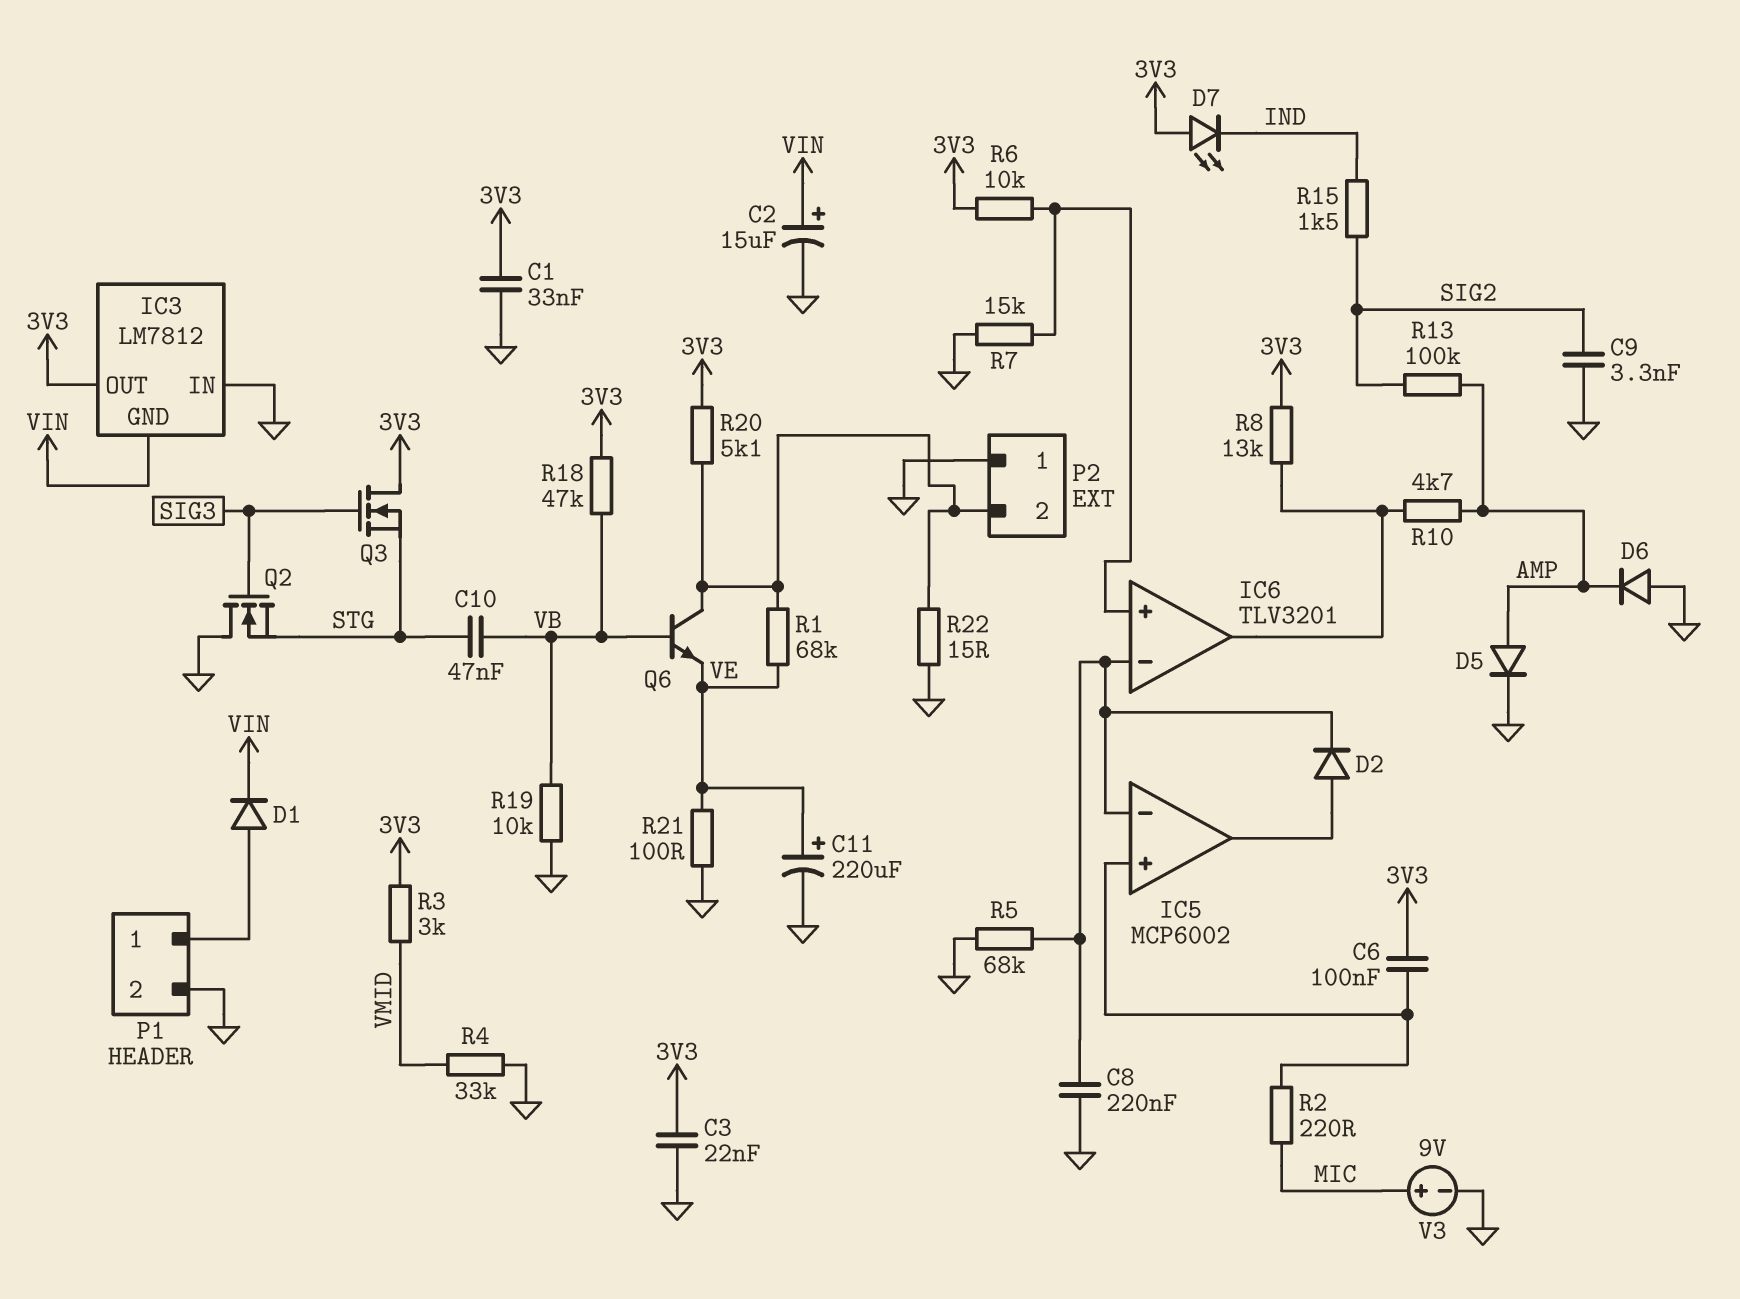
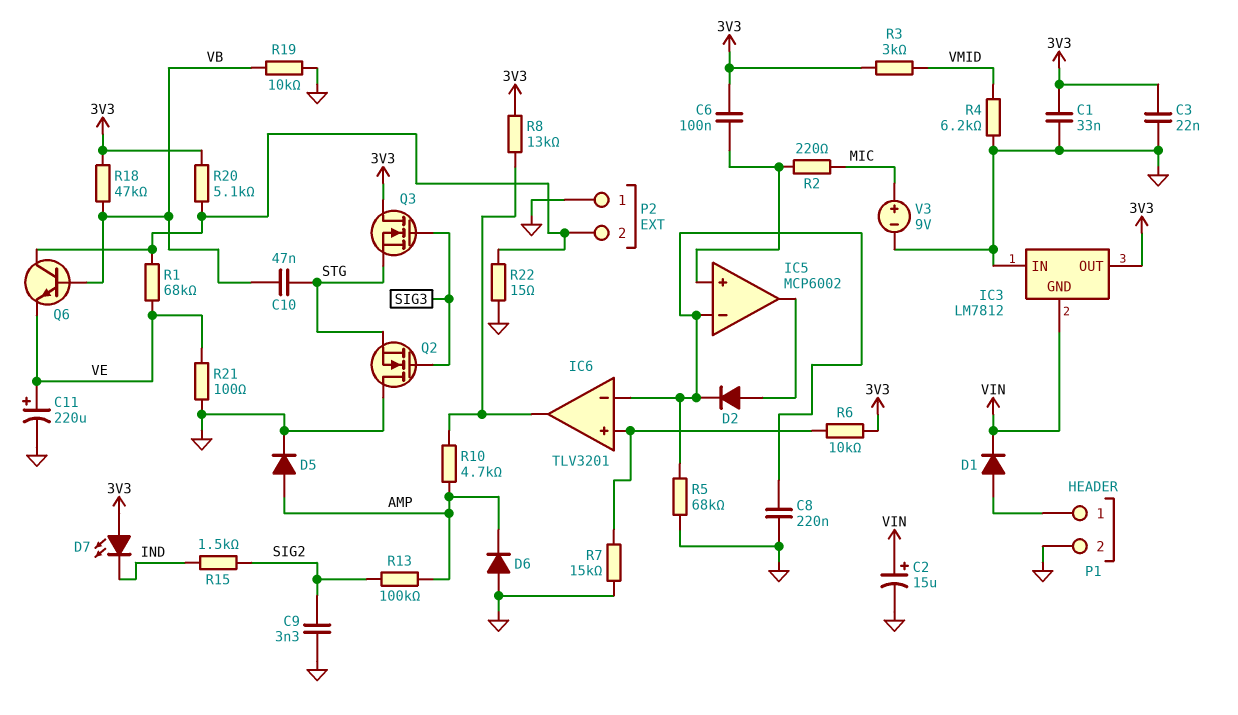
R4: 33k (GND, VMID) -> 6.2k (GND, VMID)

